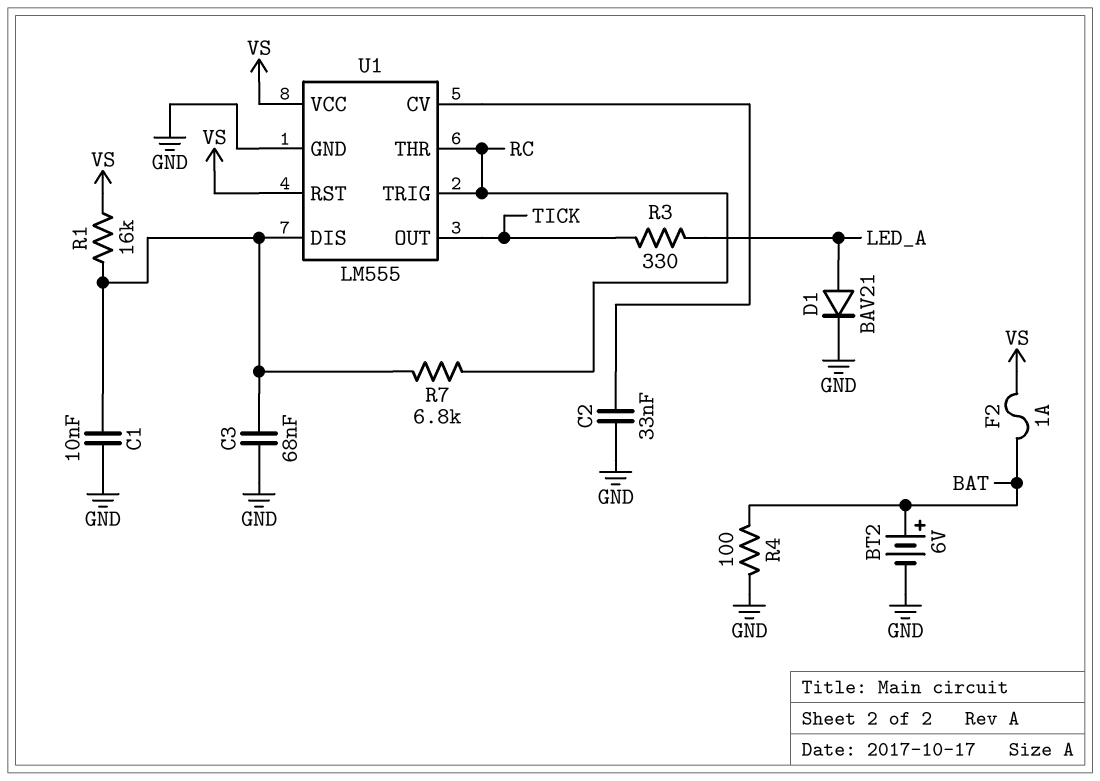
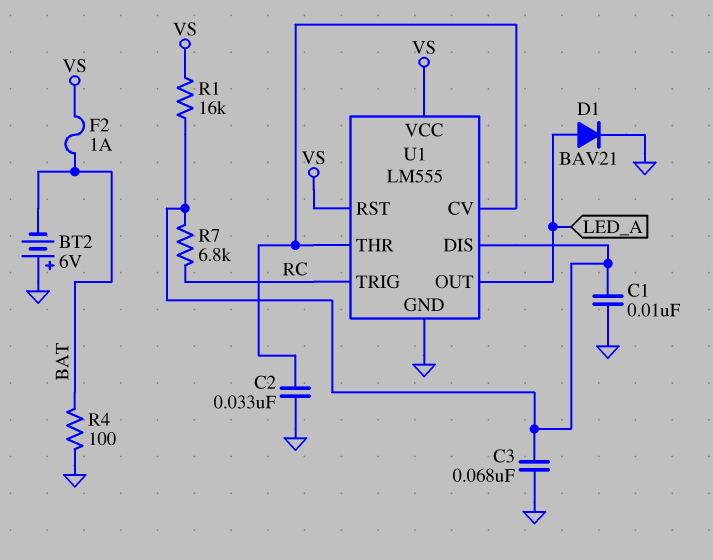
BT2: 6V (plus BAT, minus GND) -> 6V (plus GND, minus BAT)
R3: 330 (LED_A, TICK) -> none
U1 pin OUT: TICK -> LED_A
U1 pin THR: RC -> U1/CV

